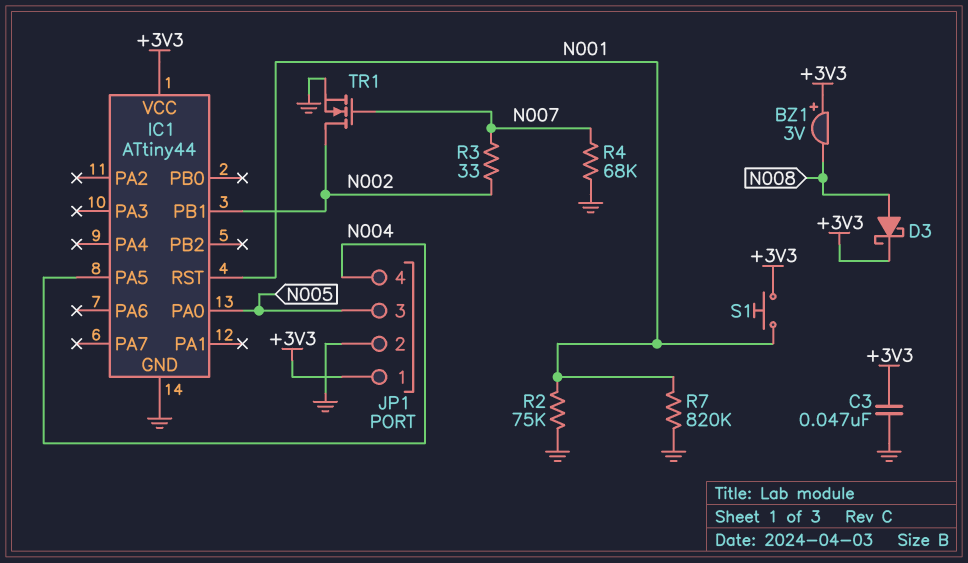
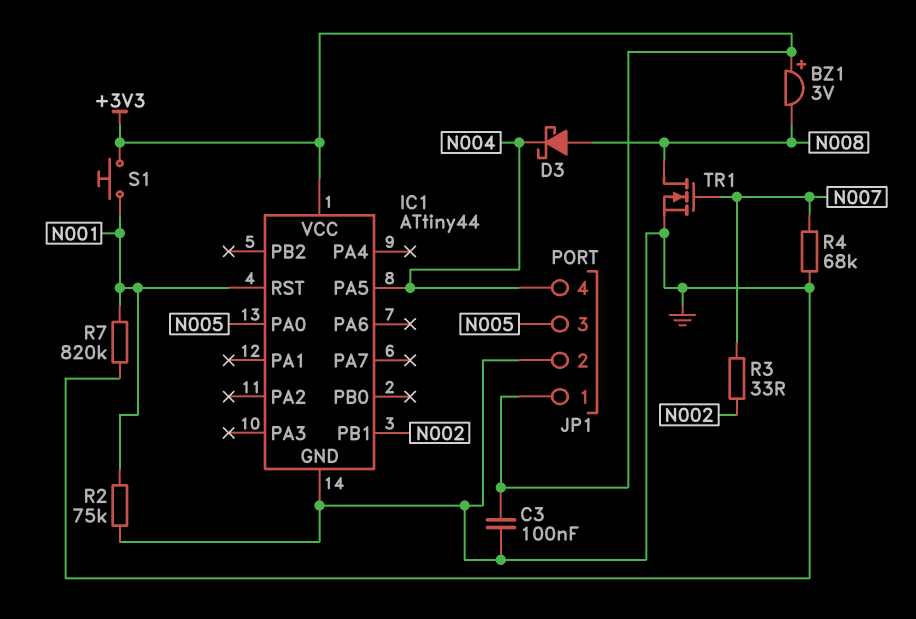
C3: 47nF (+3V3, GND) -> 100nF (+3V3, GND)
D3: schottky (A N008, K +3V3) -> schottky (A N008, K N004)
TR1: NMOS (G N007, D N002, S GND) -> NMOS (G N007, D N008, S GND)

